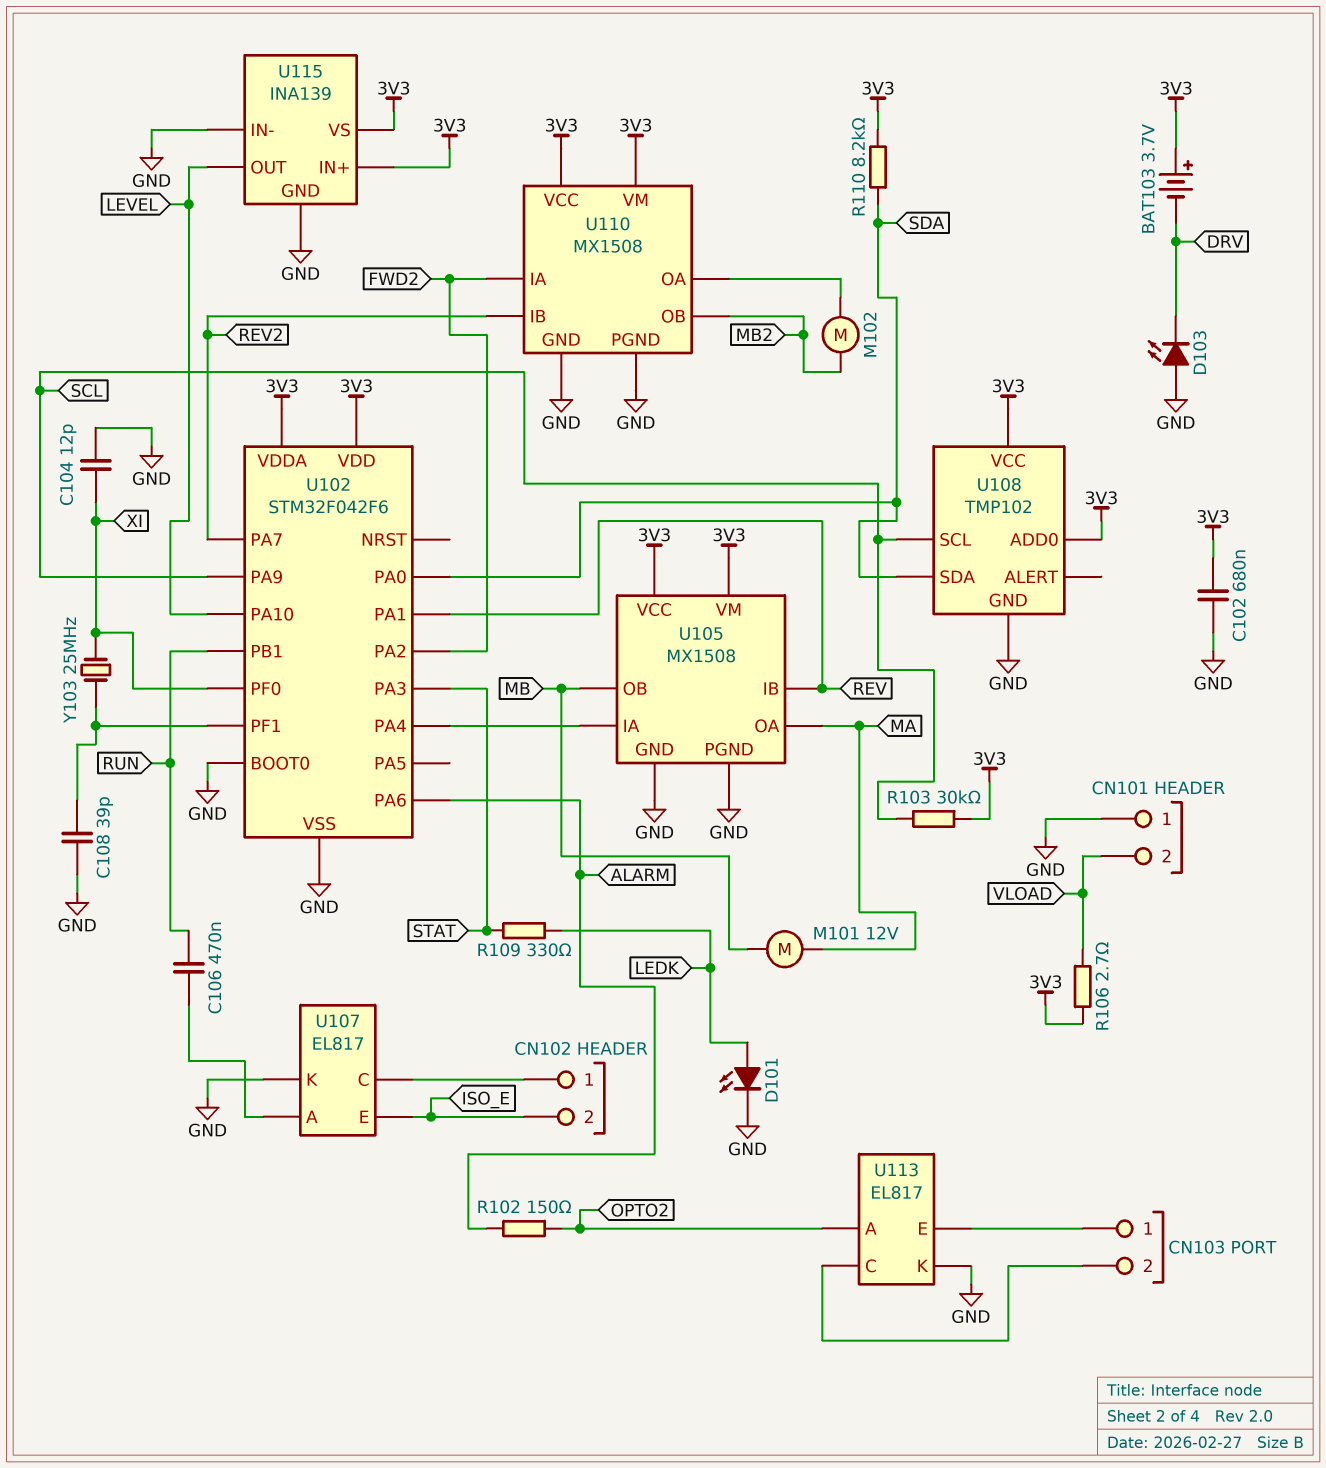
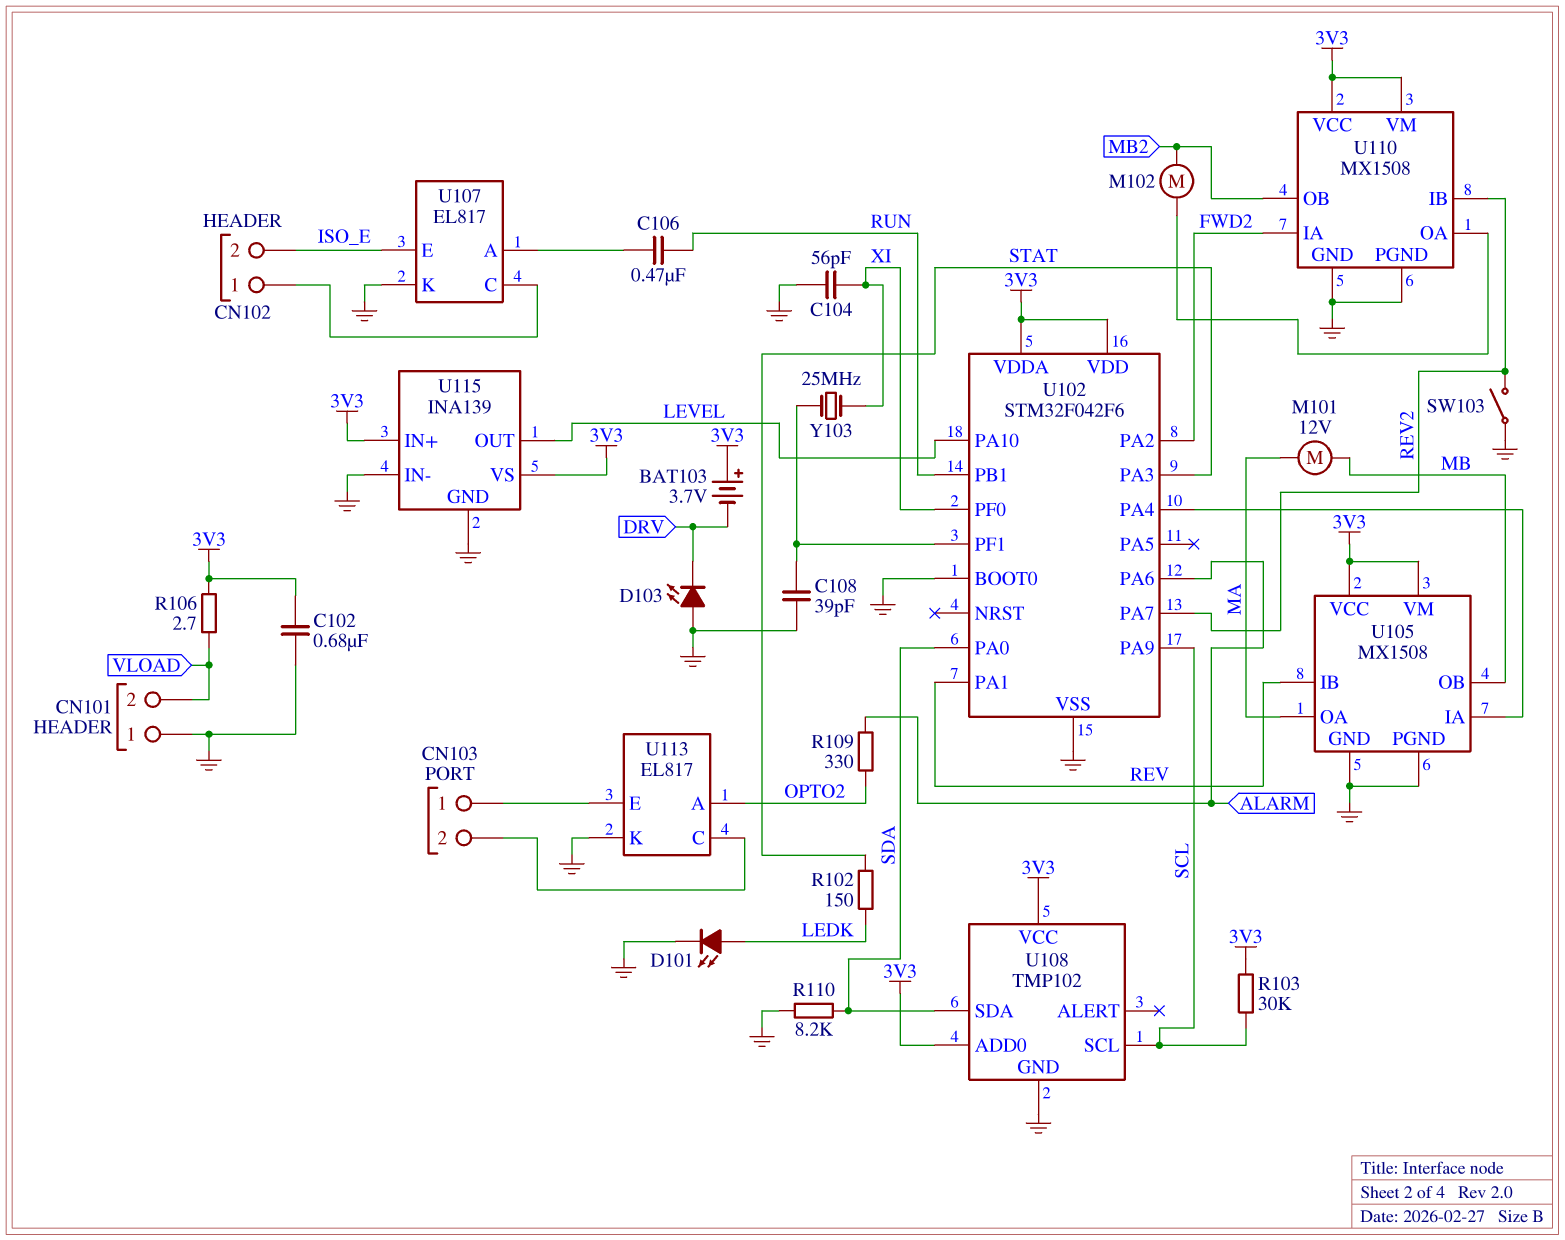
C104: 12pF (GND, XI) -> 56pF (GND, XI)
R102: 150 (ALARM, OPTO2) -> 150 (LEDK, STAT)
R109: 330 (LEDK, STAT) -> 330 (ALARM, OPTO2)
R110: 8.2k (3V3, SDA) -> 8.2k (GND, SDA)
SW103: none -> switch (GND, REV2)

